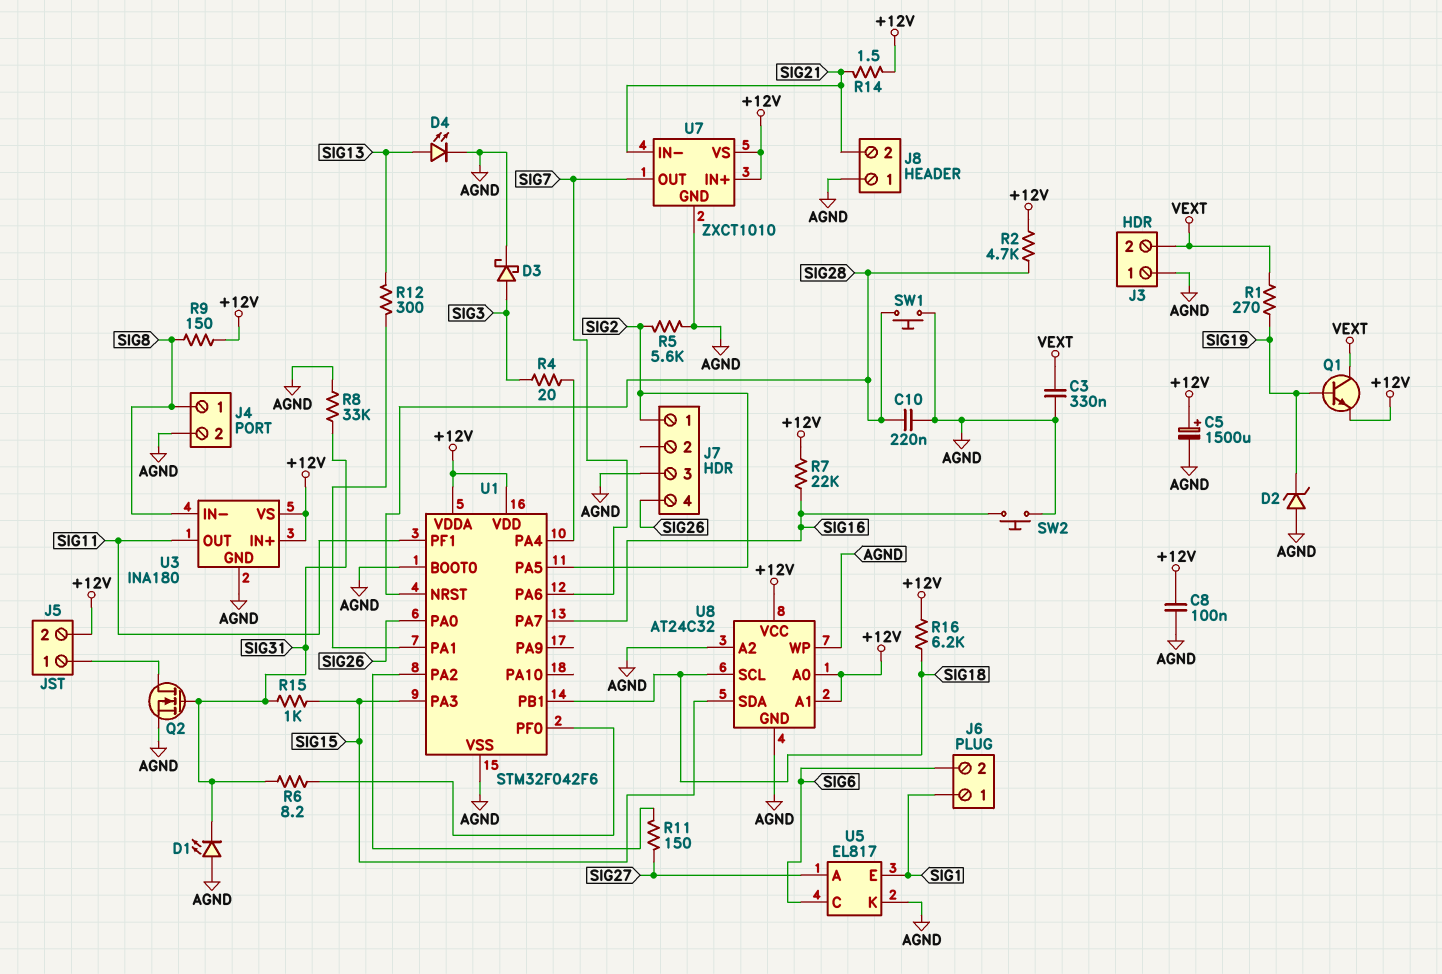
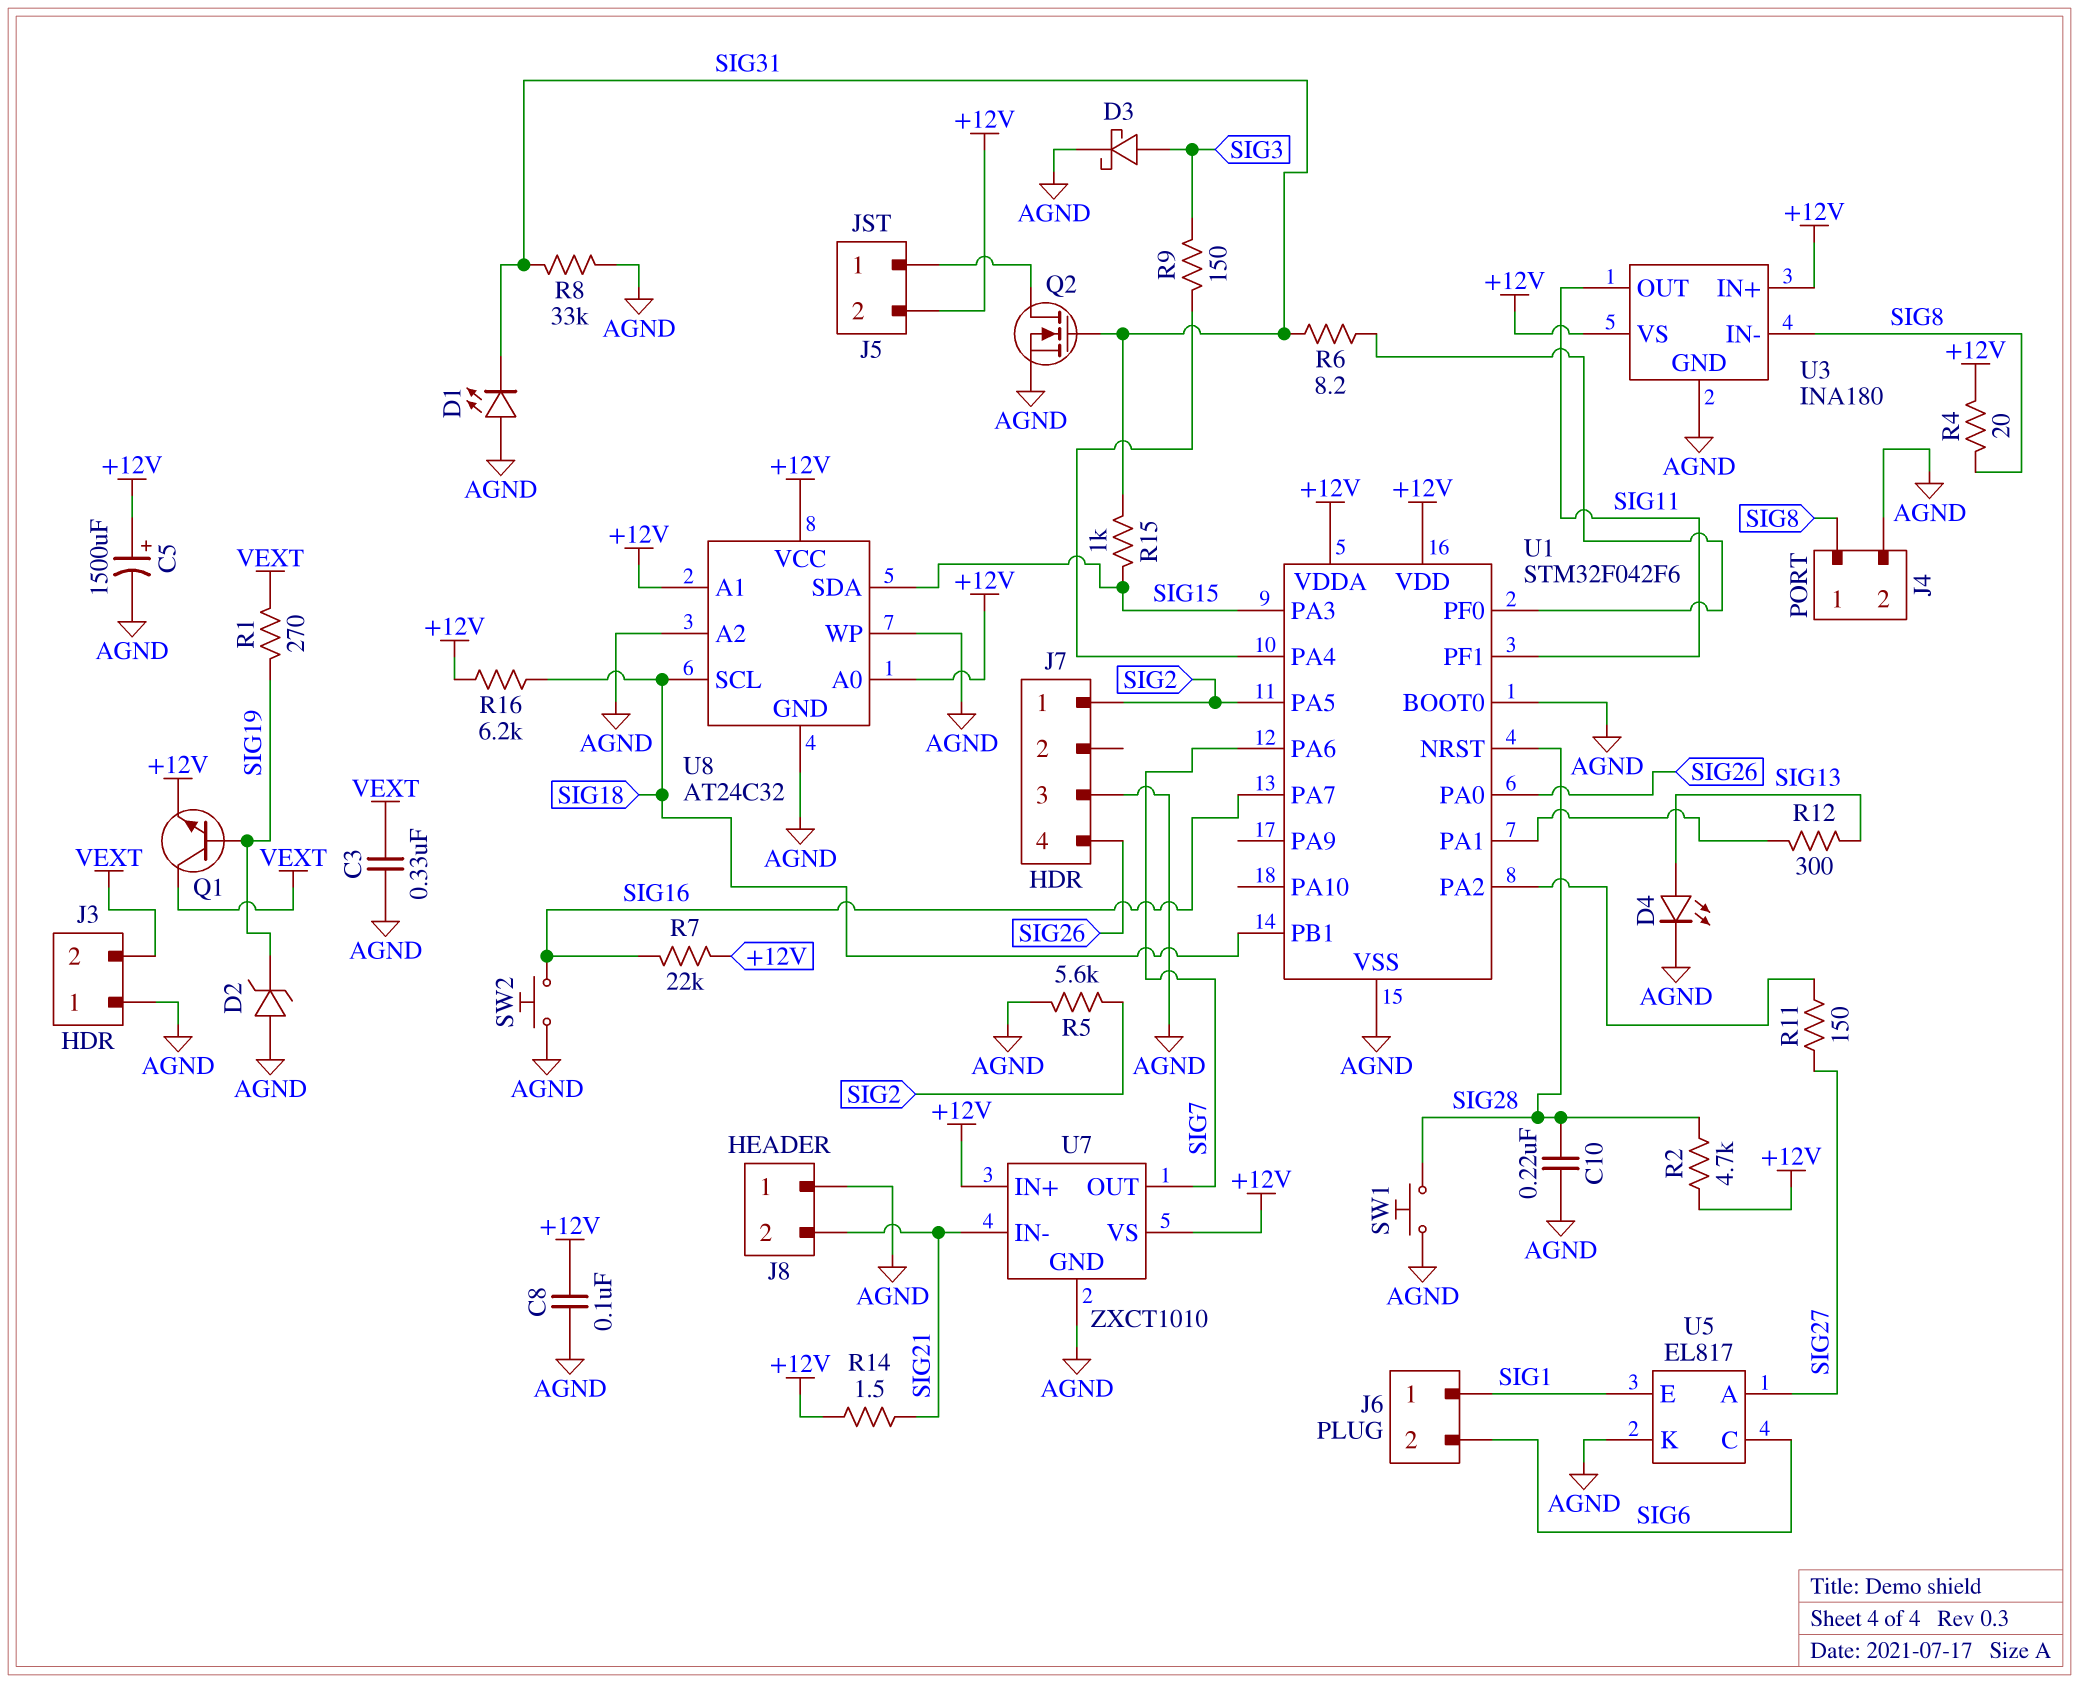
R4: 20 (SIG3, U1/PA4) -> 20 (+12V, SIG8)
R9: 150 (+12V, SIG8) -> 150 (SIG3, U1/PA4)

